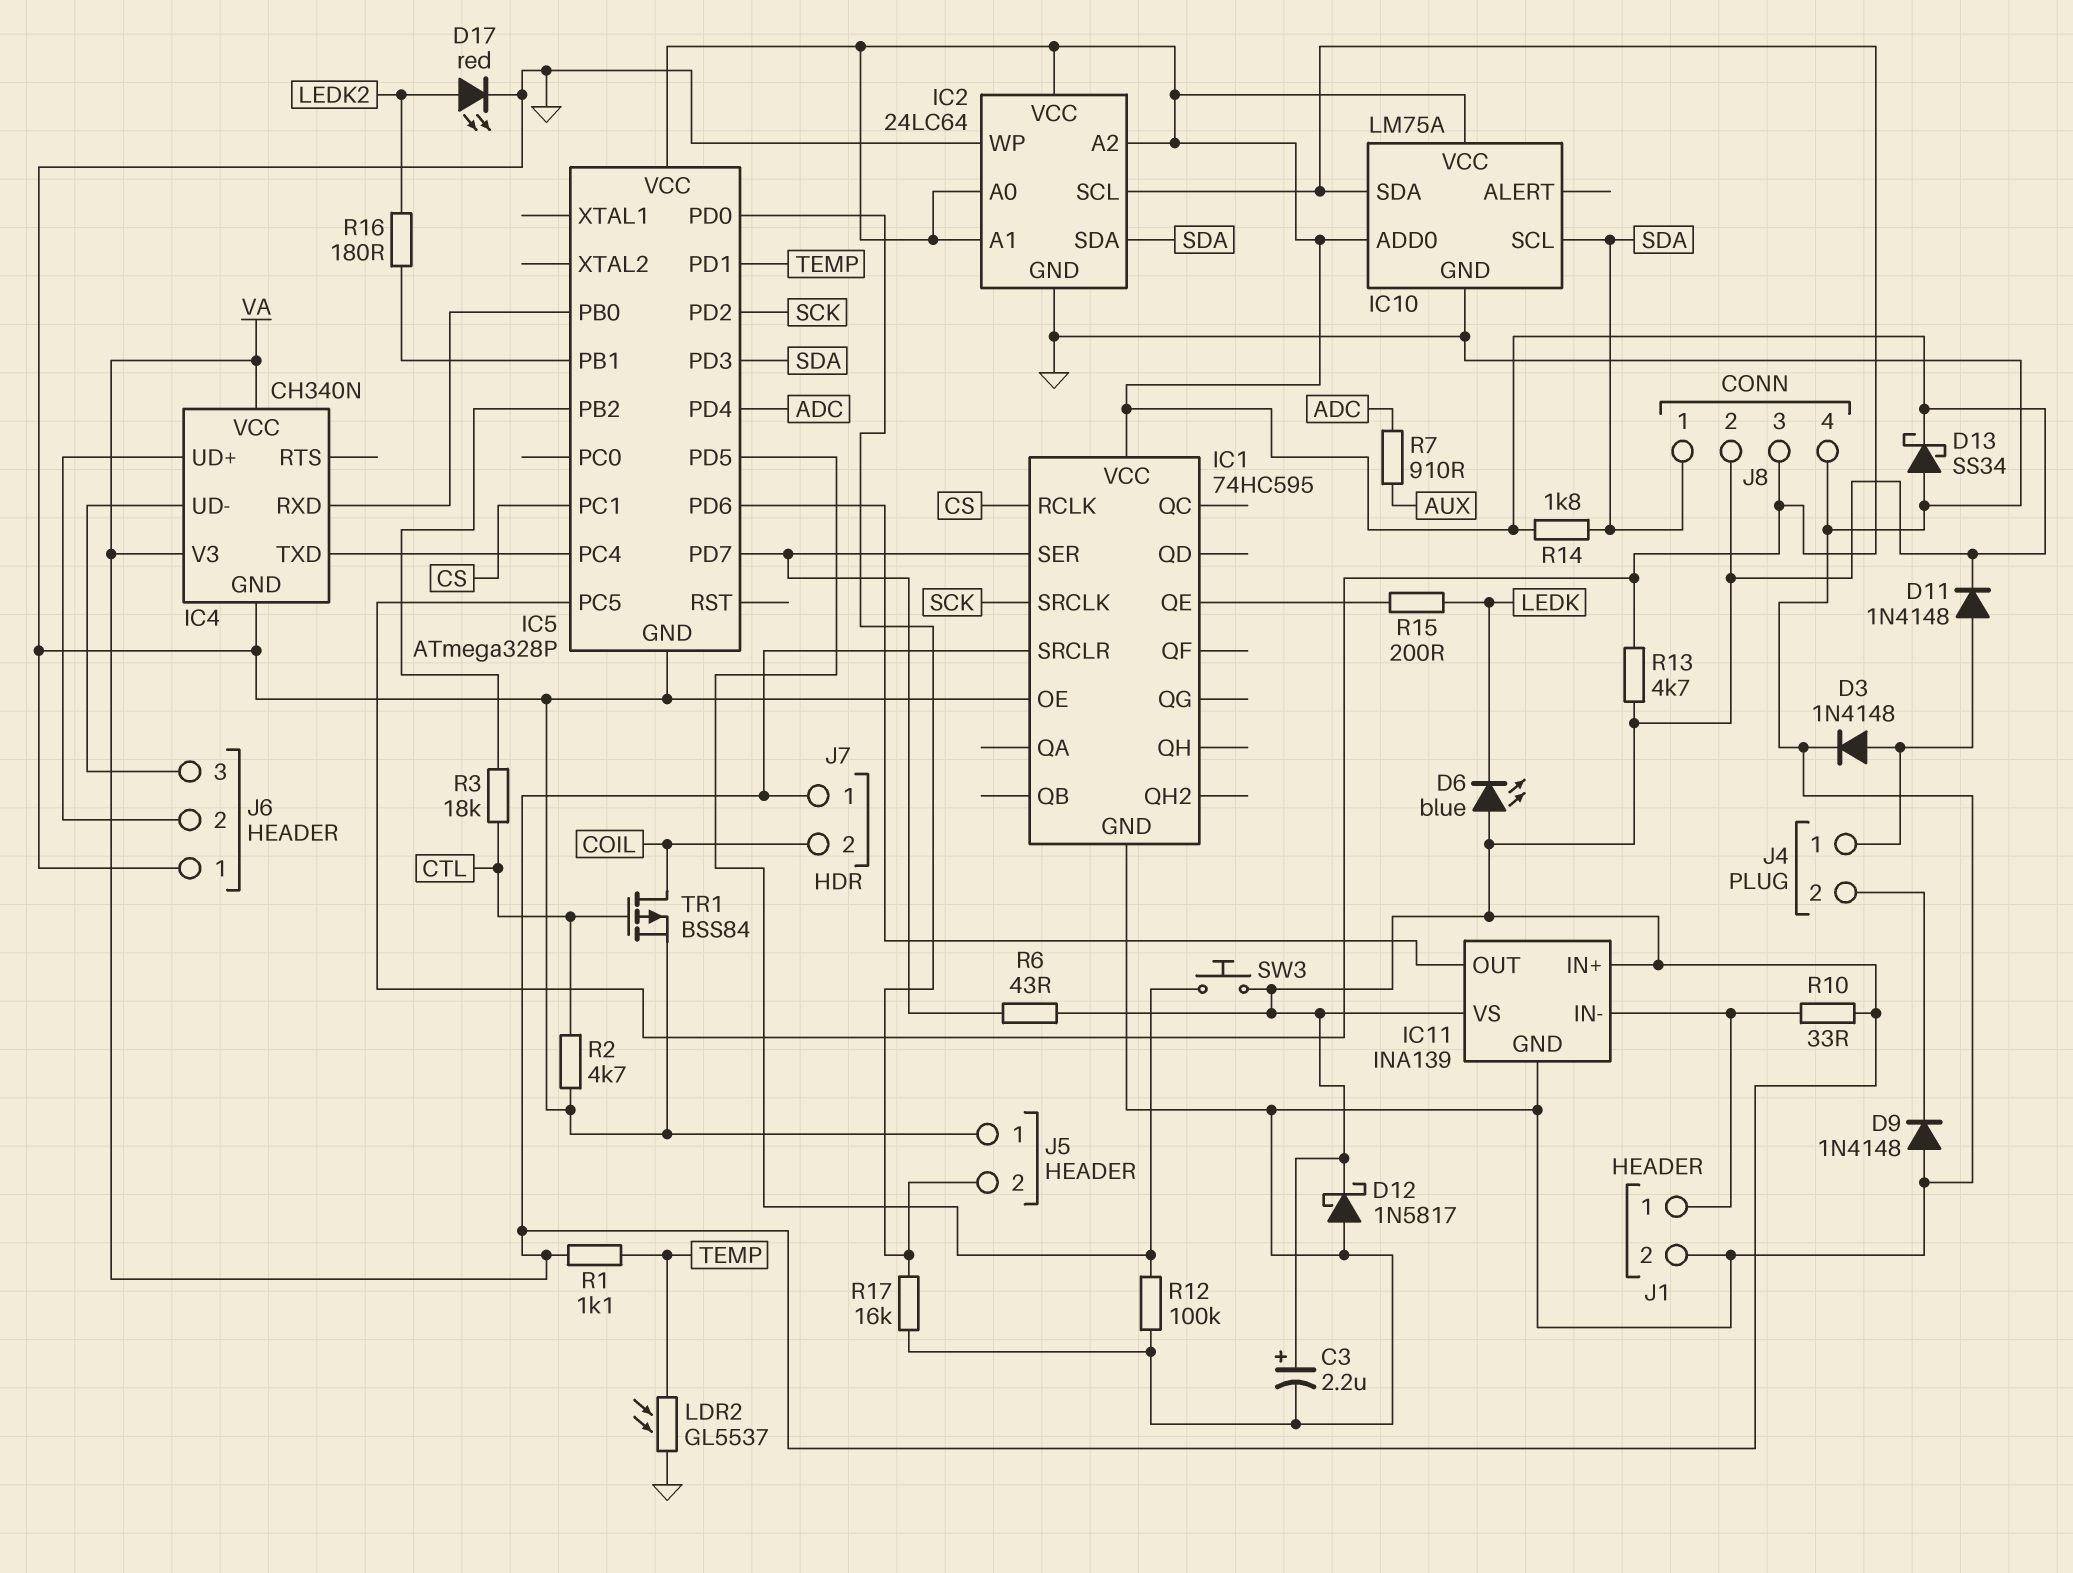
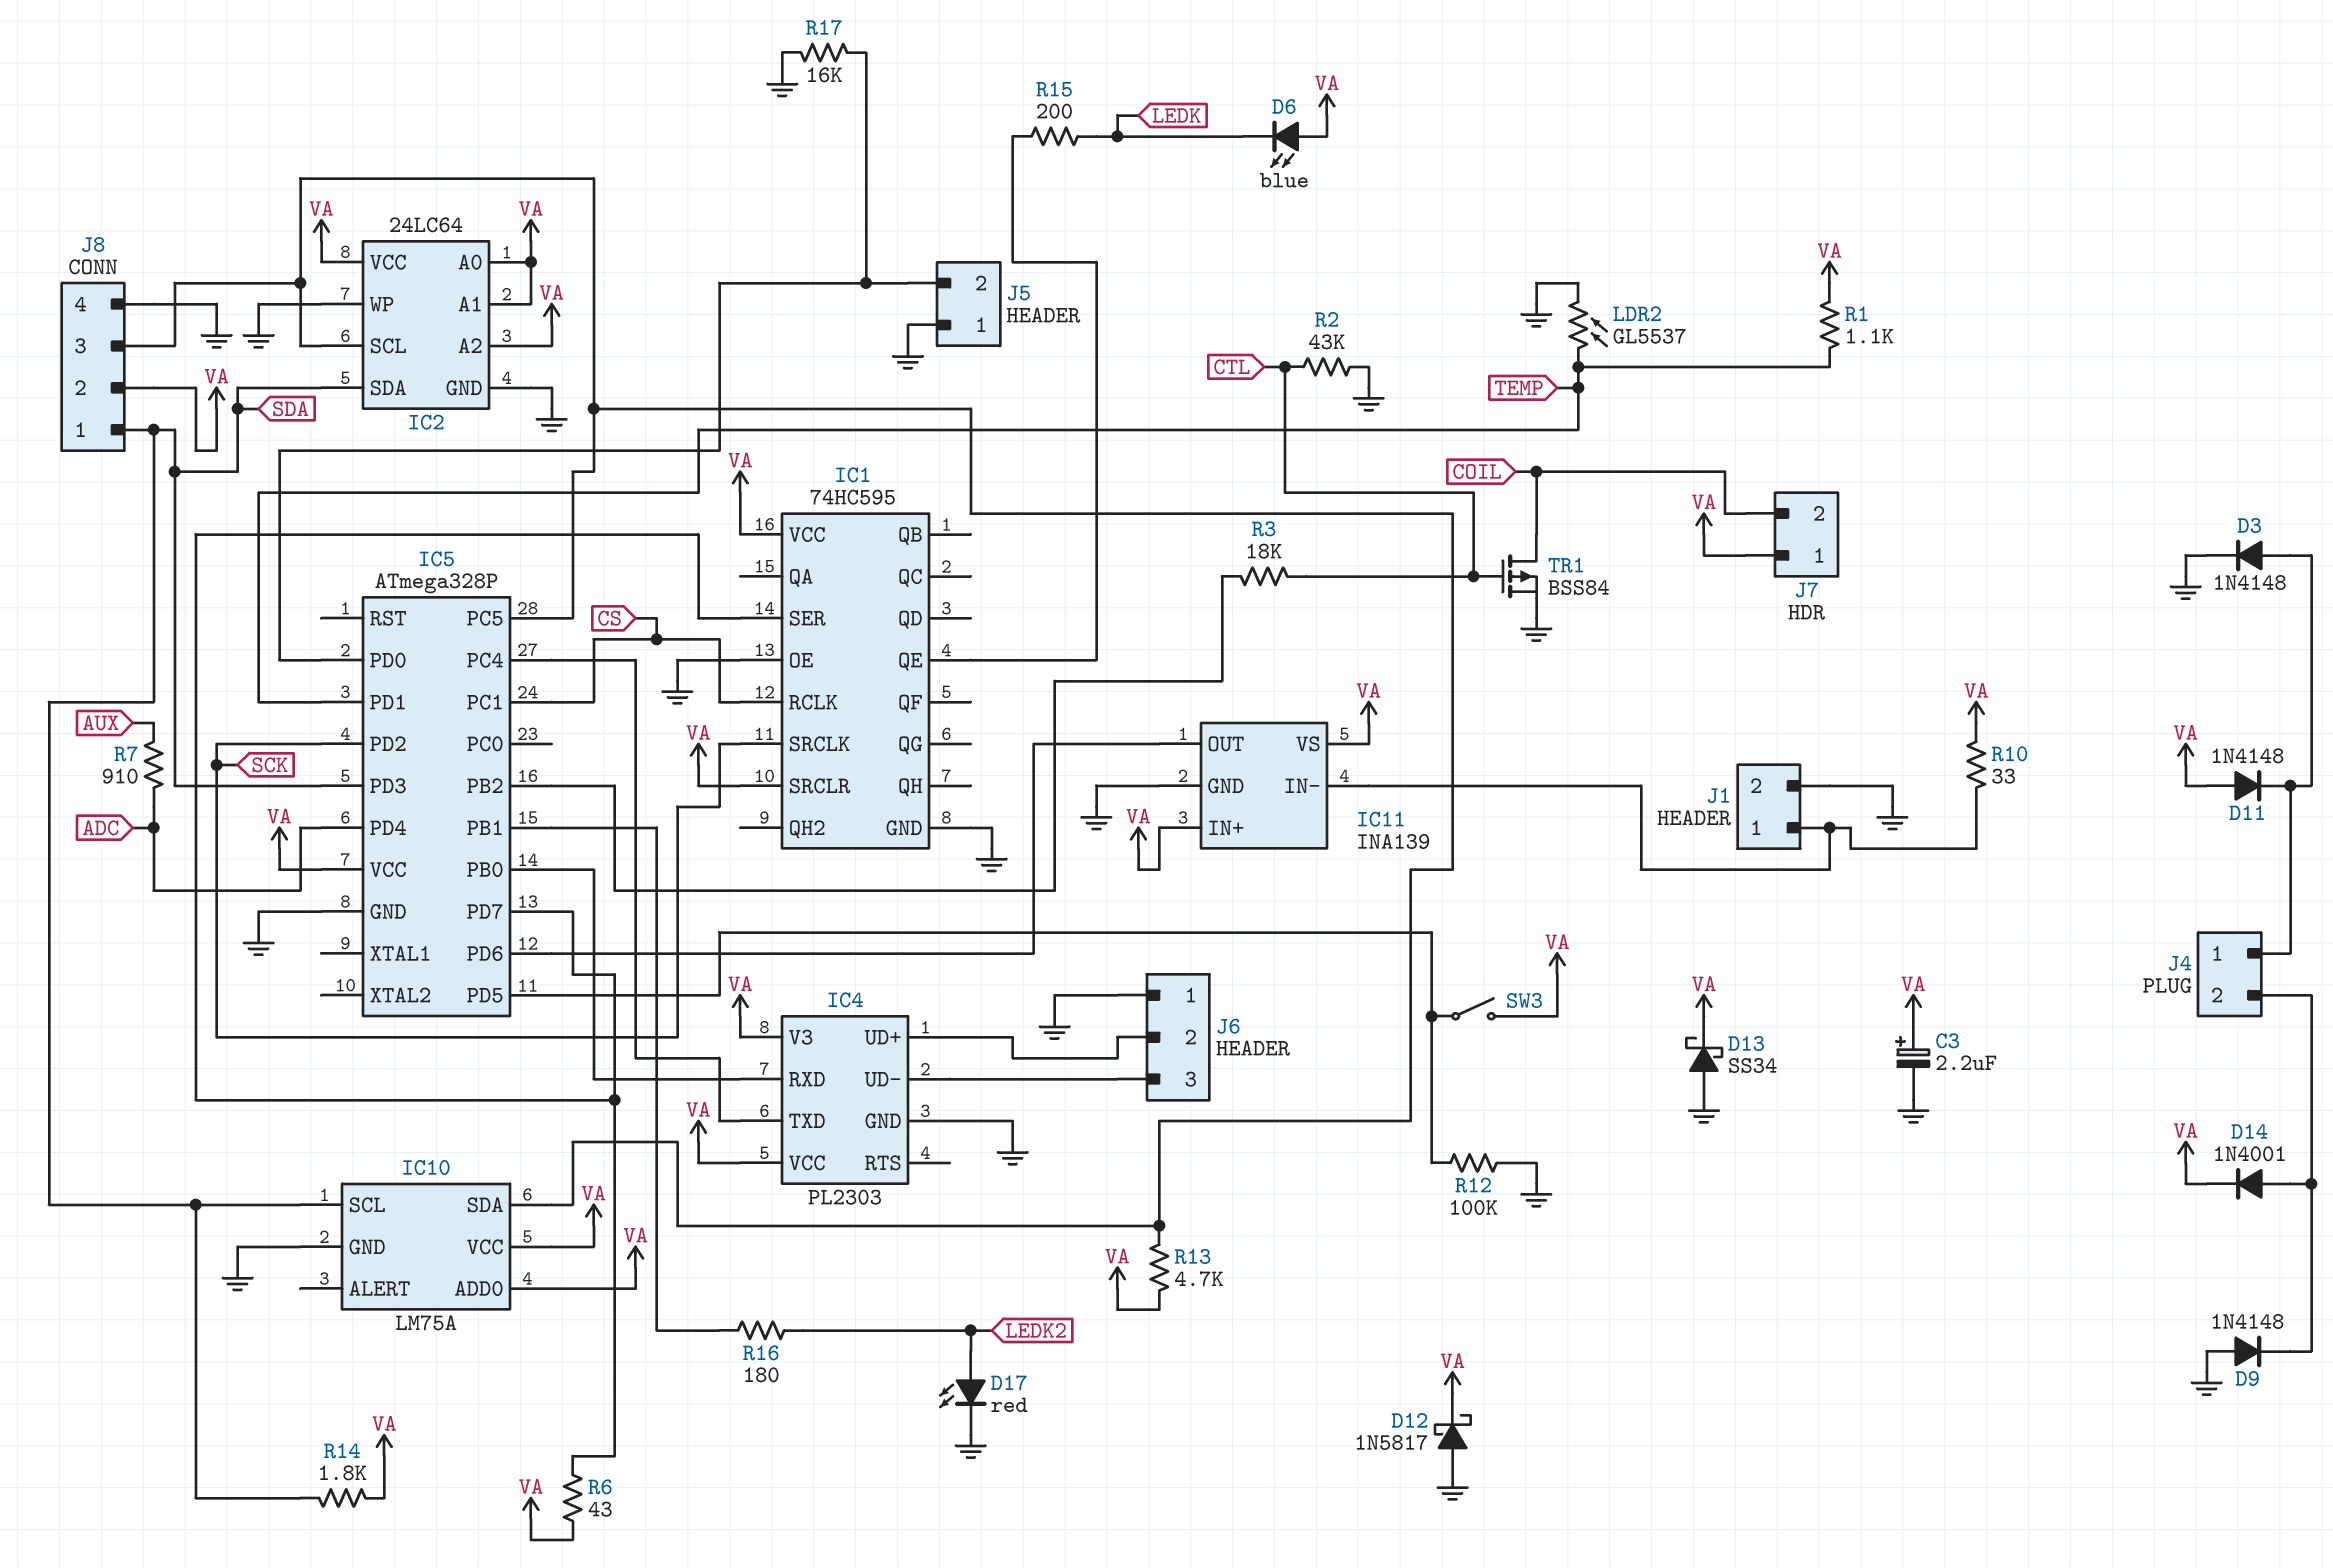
D11: diode 1N4148 (A J4/1, K VA) -> diode 1N4148 (A VA, K J4/1)
D14: none -> diode 1N4001 (A J4/2, K VA)
IC4: CH340N -> PL2303
R2: 4.7k (CTL, GND) -> 43k (CTL, GND)
SW3: button (IC5/PD5, VA) -> switch (IC5/PD5, VA)

